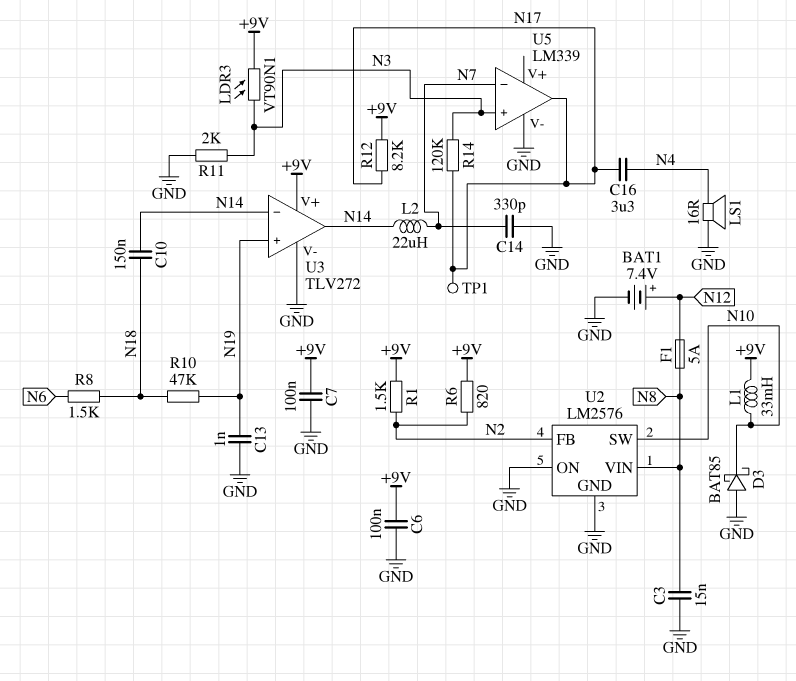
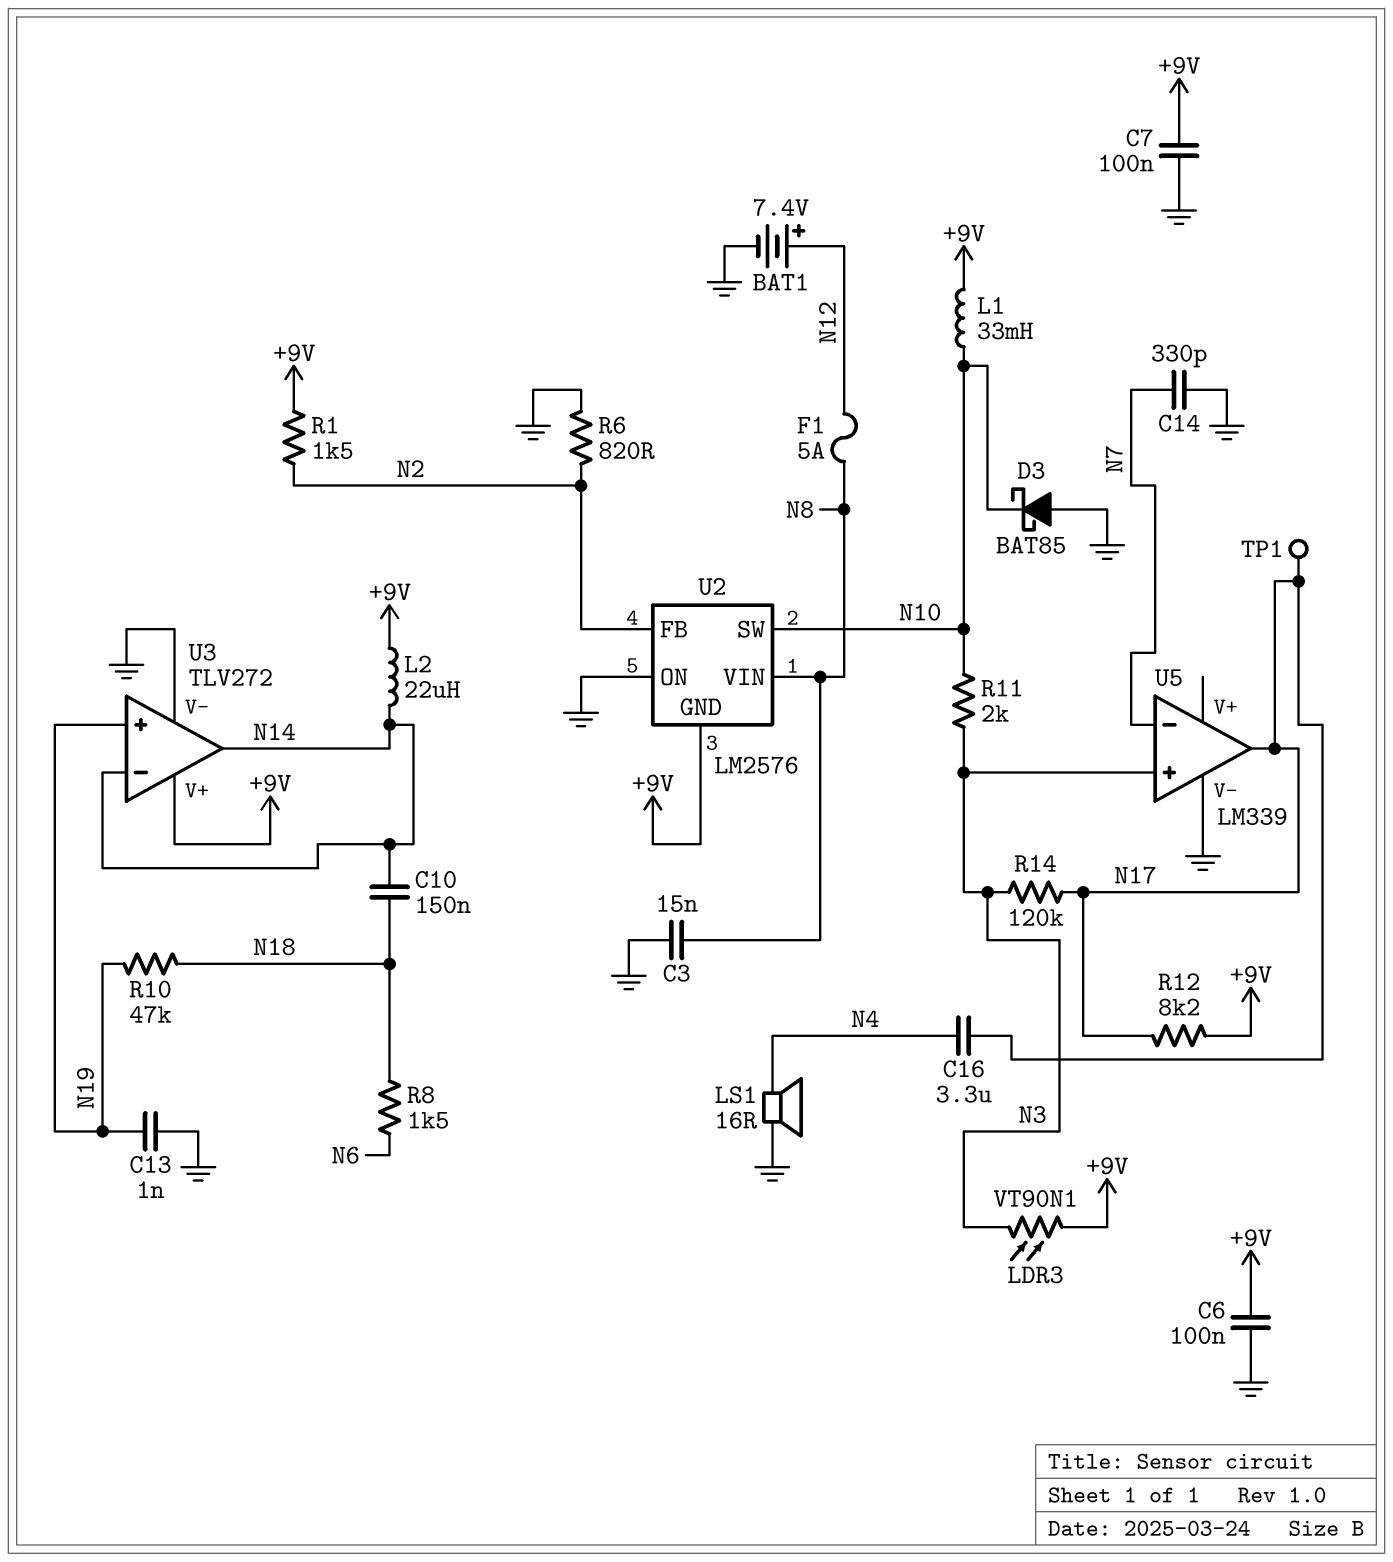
L2: 22uH (N7, N14) -> 22uH (+9V, N14)
R6: 820 (+9V, N2) -> 820 (GND, N2)
R11: 2k (GND, N3) -> 2k (N3, N10)
U2 pin GND: GND -> +9V

